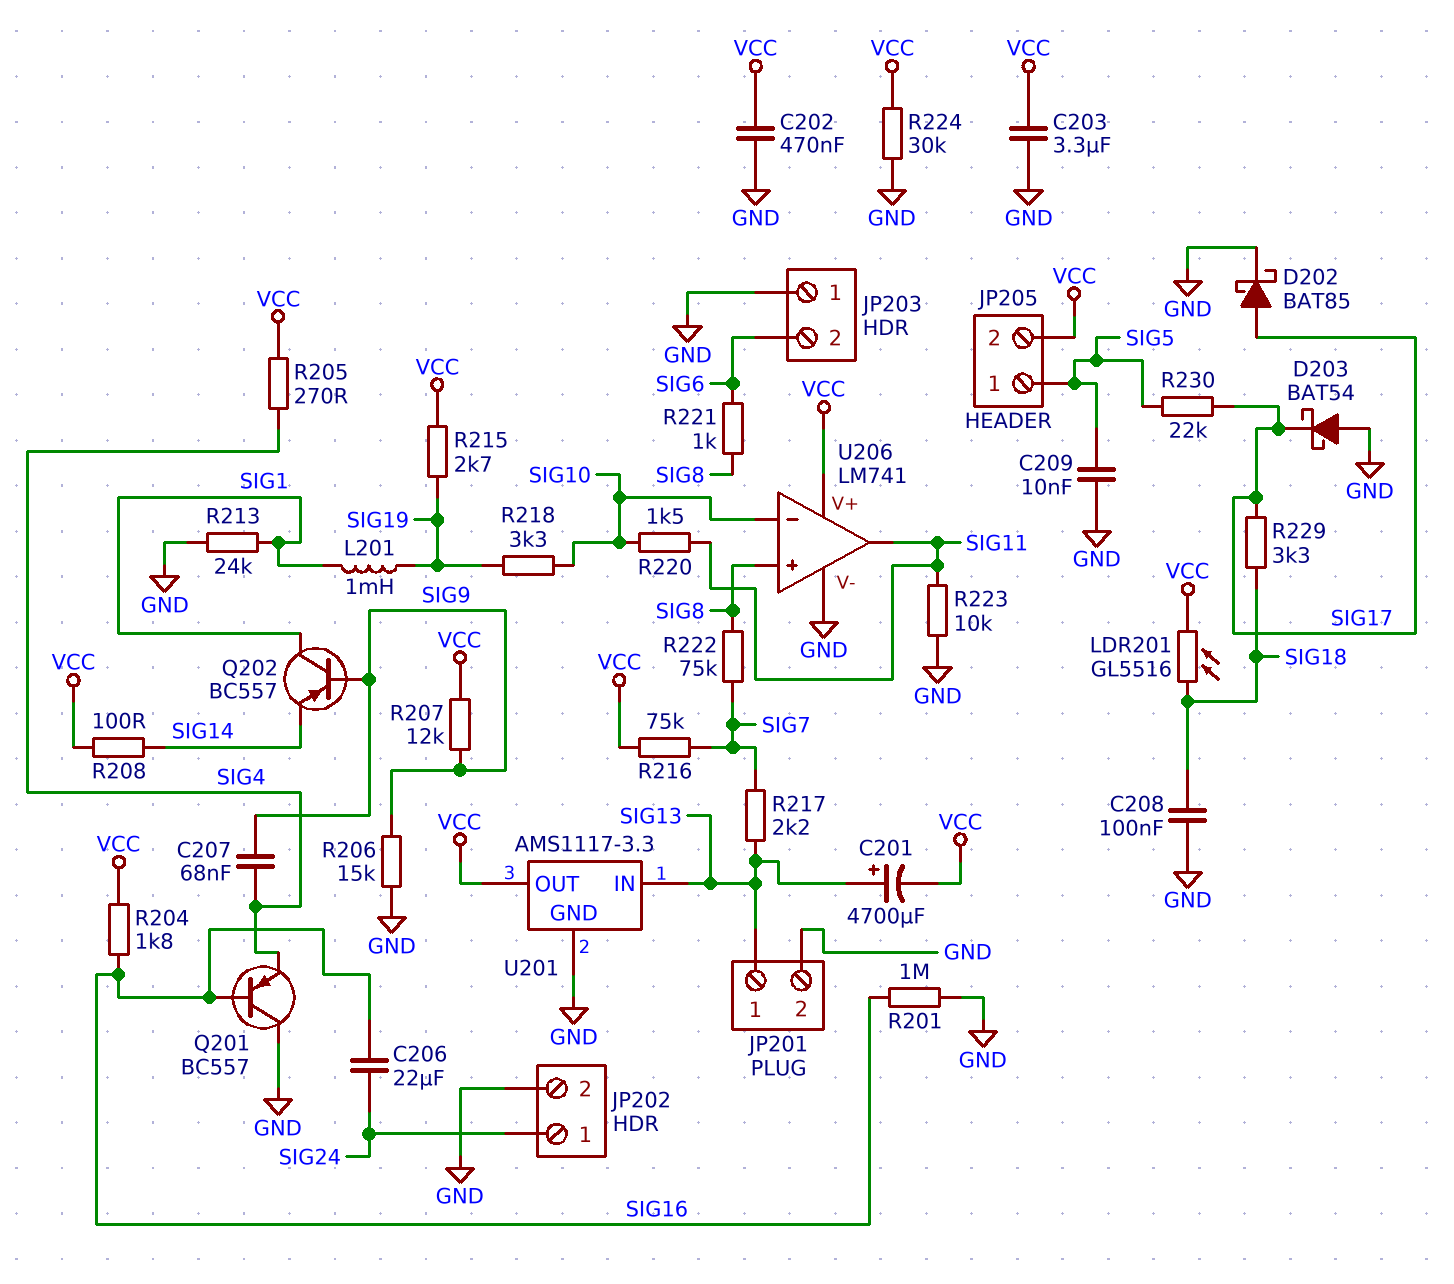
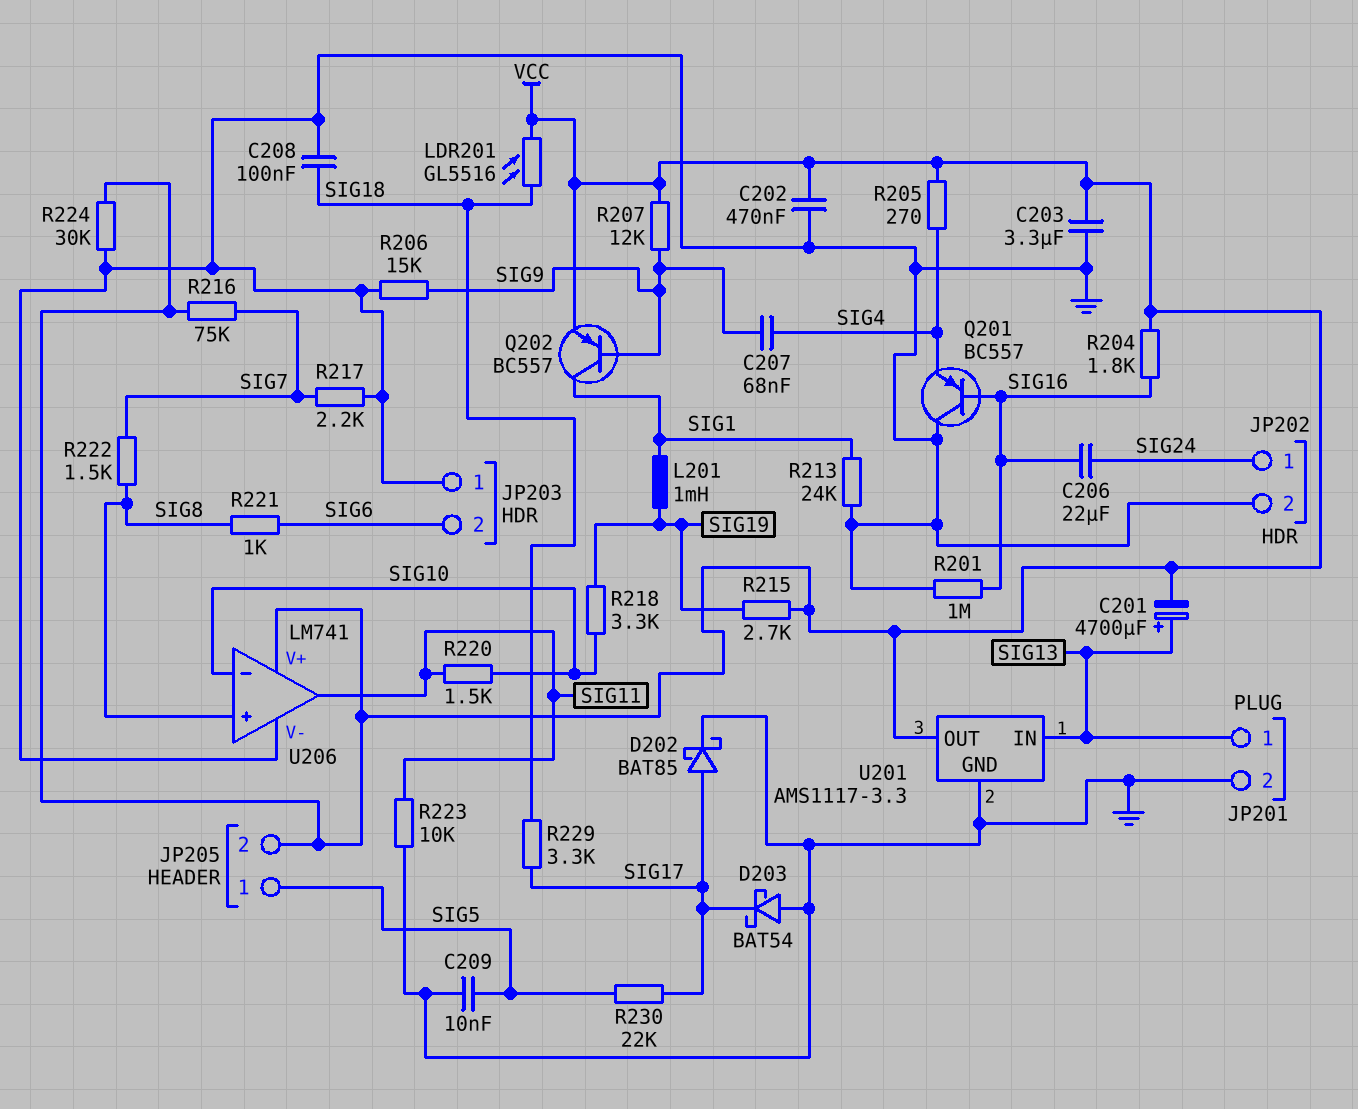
Q202: PNP BC557 (B SIG9, C SIG1, E SIG14) -> PNP BC557 (B SIG9, C SIG1, E VCC)
R208: 100 (SIG14, VCC) -> none
R217: 2.2k (SIG7, SIG13) -> 2.2k (GND, SIG7)
R222: 75k (SIG7, SIG8) -> 1.5k (SIG7, SIG8)

